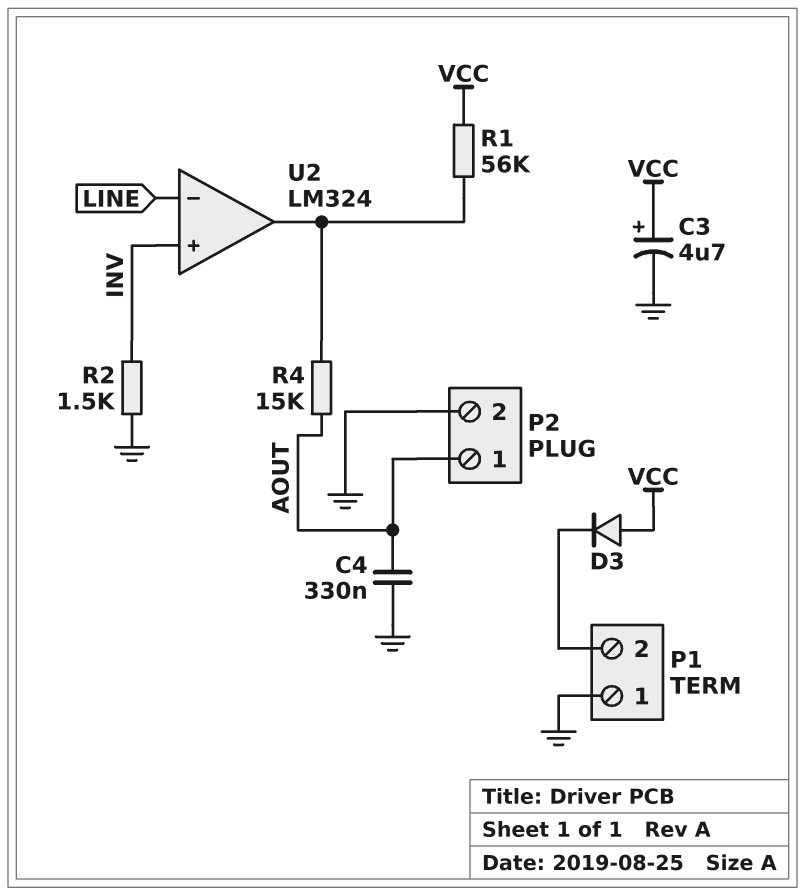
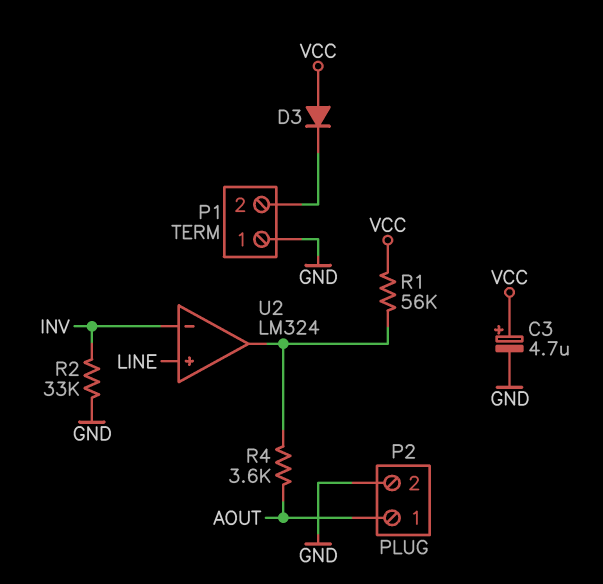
C4: 330nF (AOUT, GND) -> none
R2: 1.5k (GND, INV) -> 33k (GND, INV)
R4: 15k (AOUT, U2/out) -> 3.6k (AOUT, U2/out)
U2 pin in+: INV -> LINE
U2 pin in-: LINE -> INV

